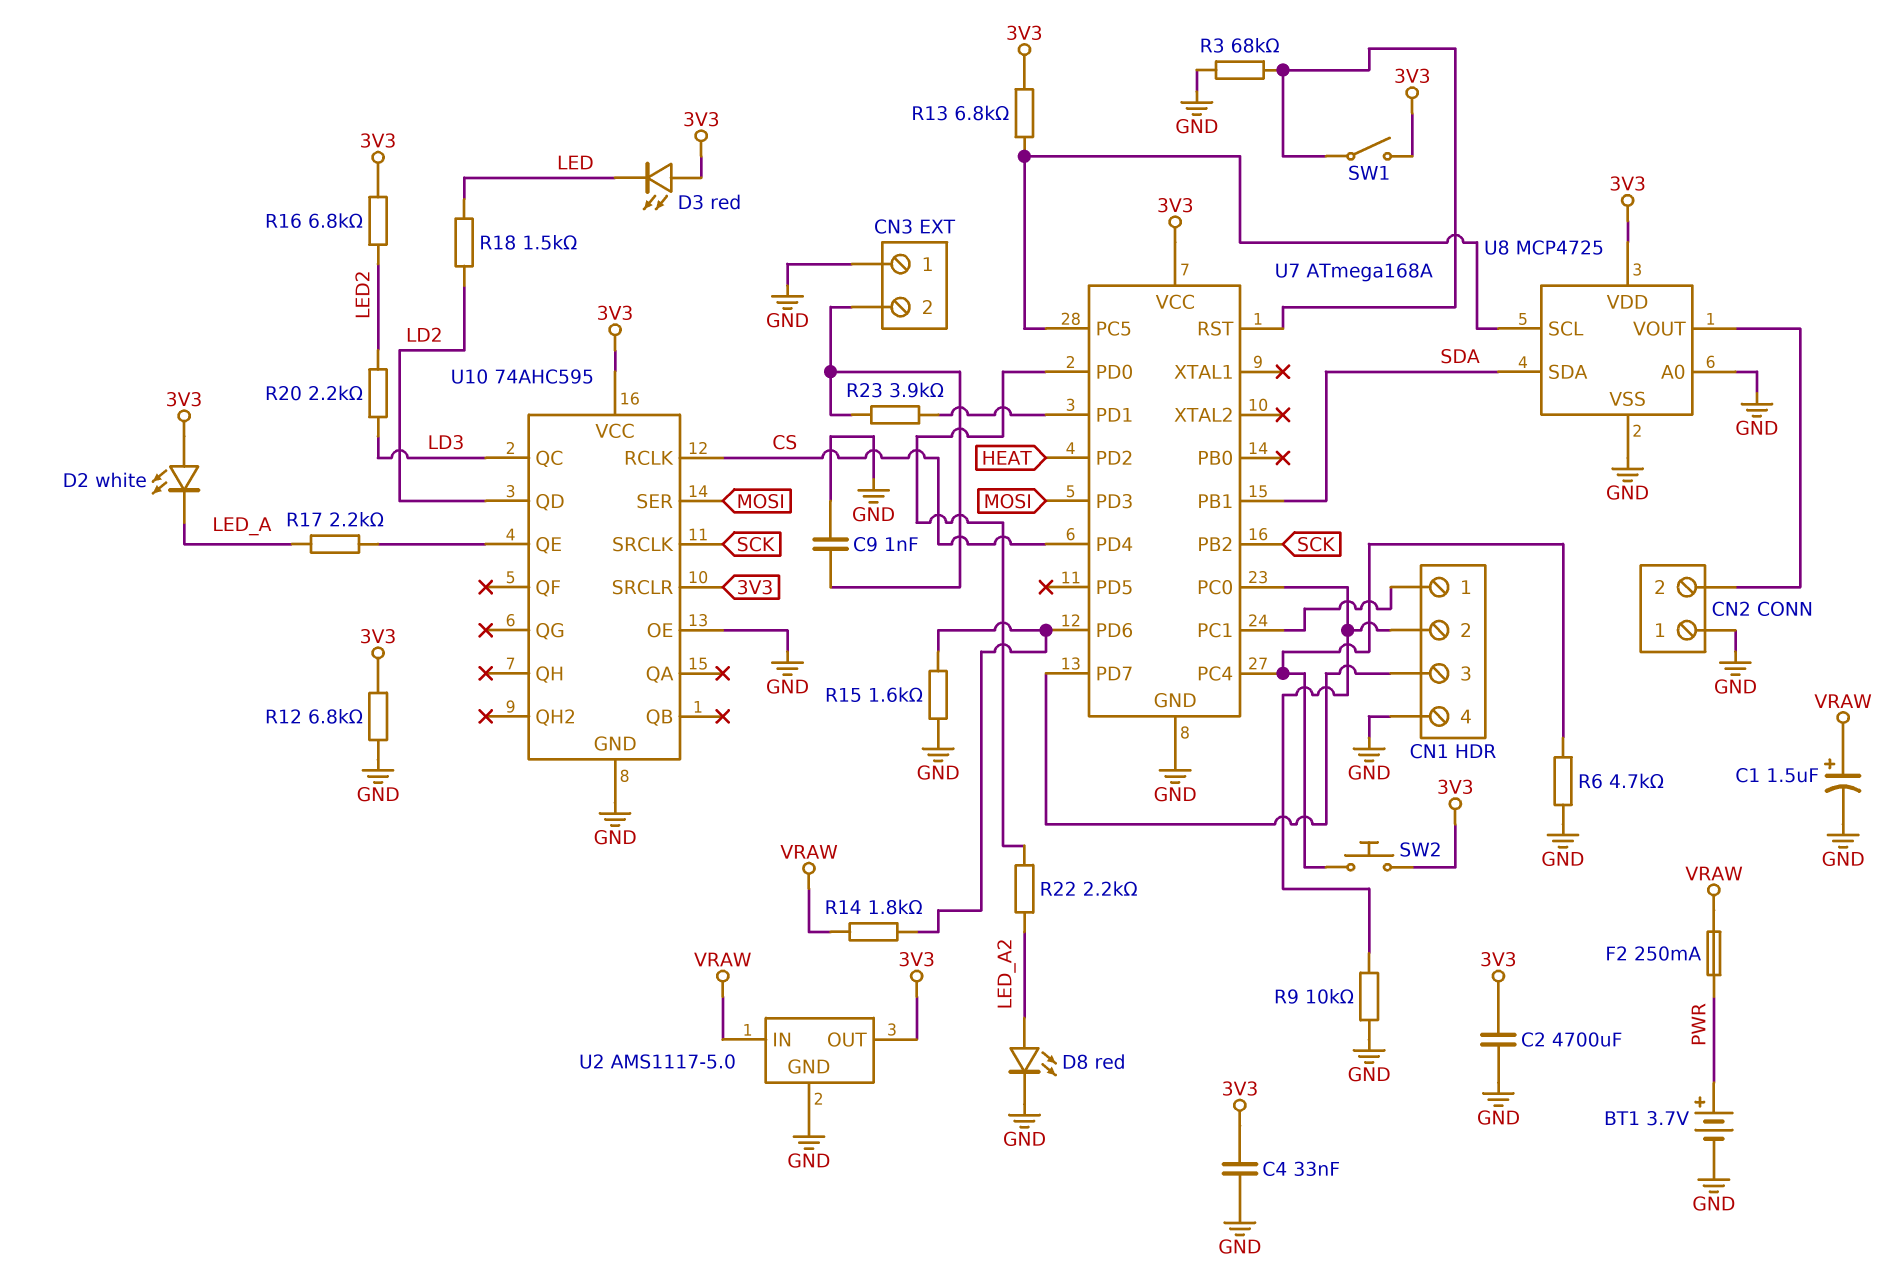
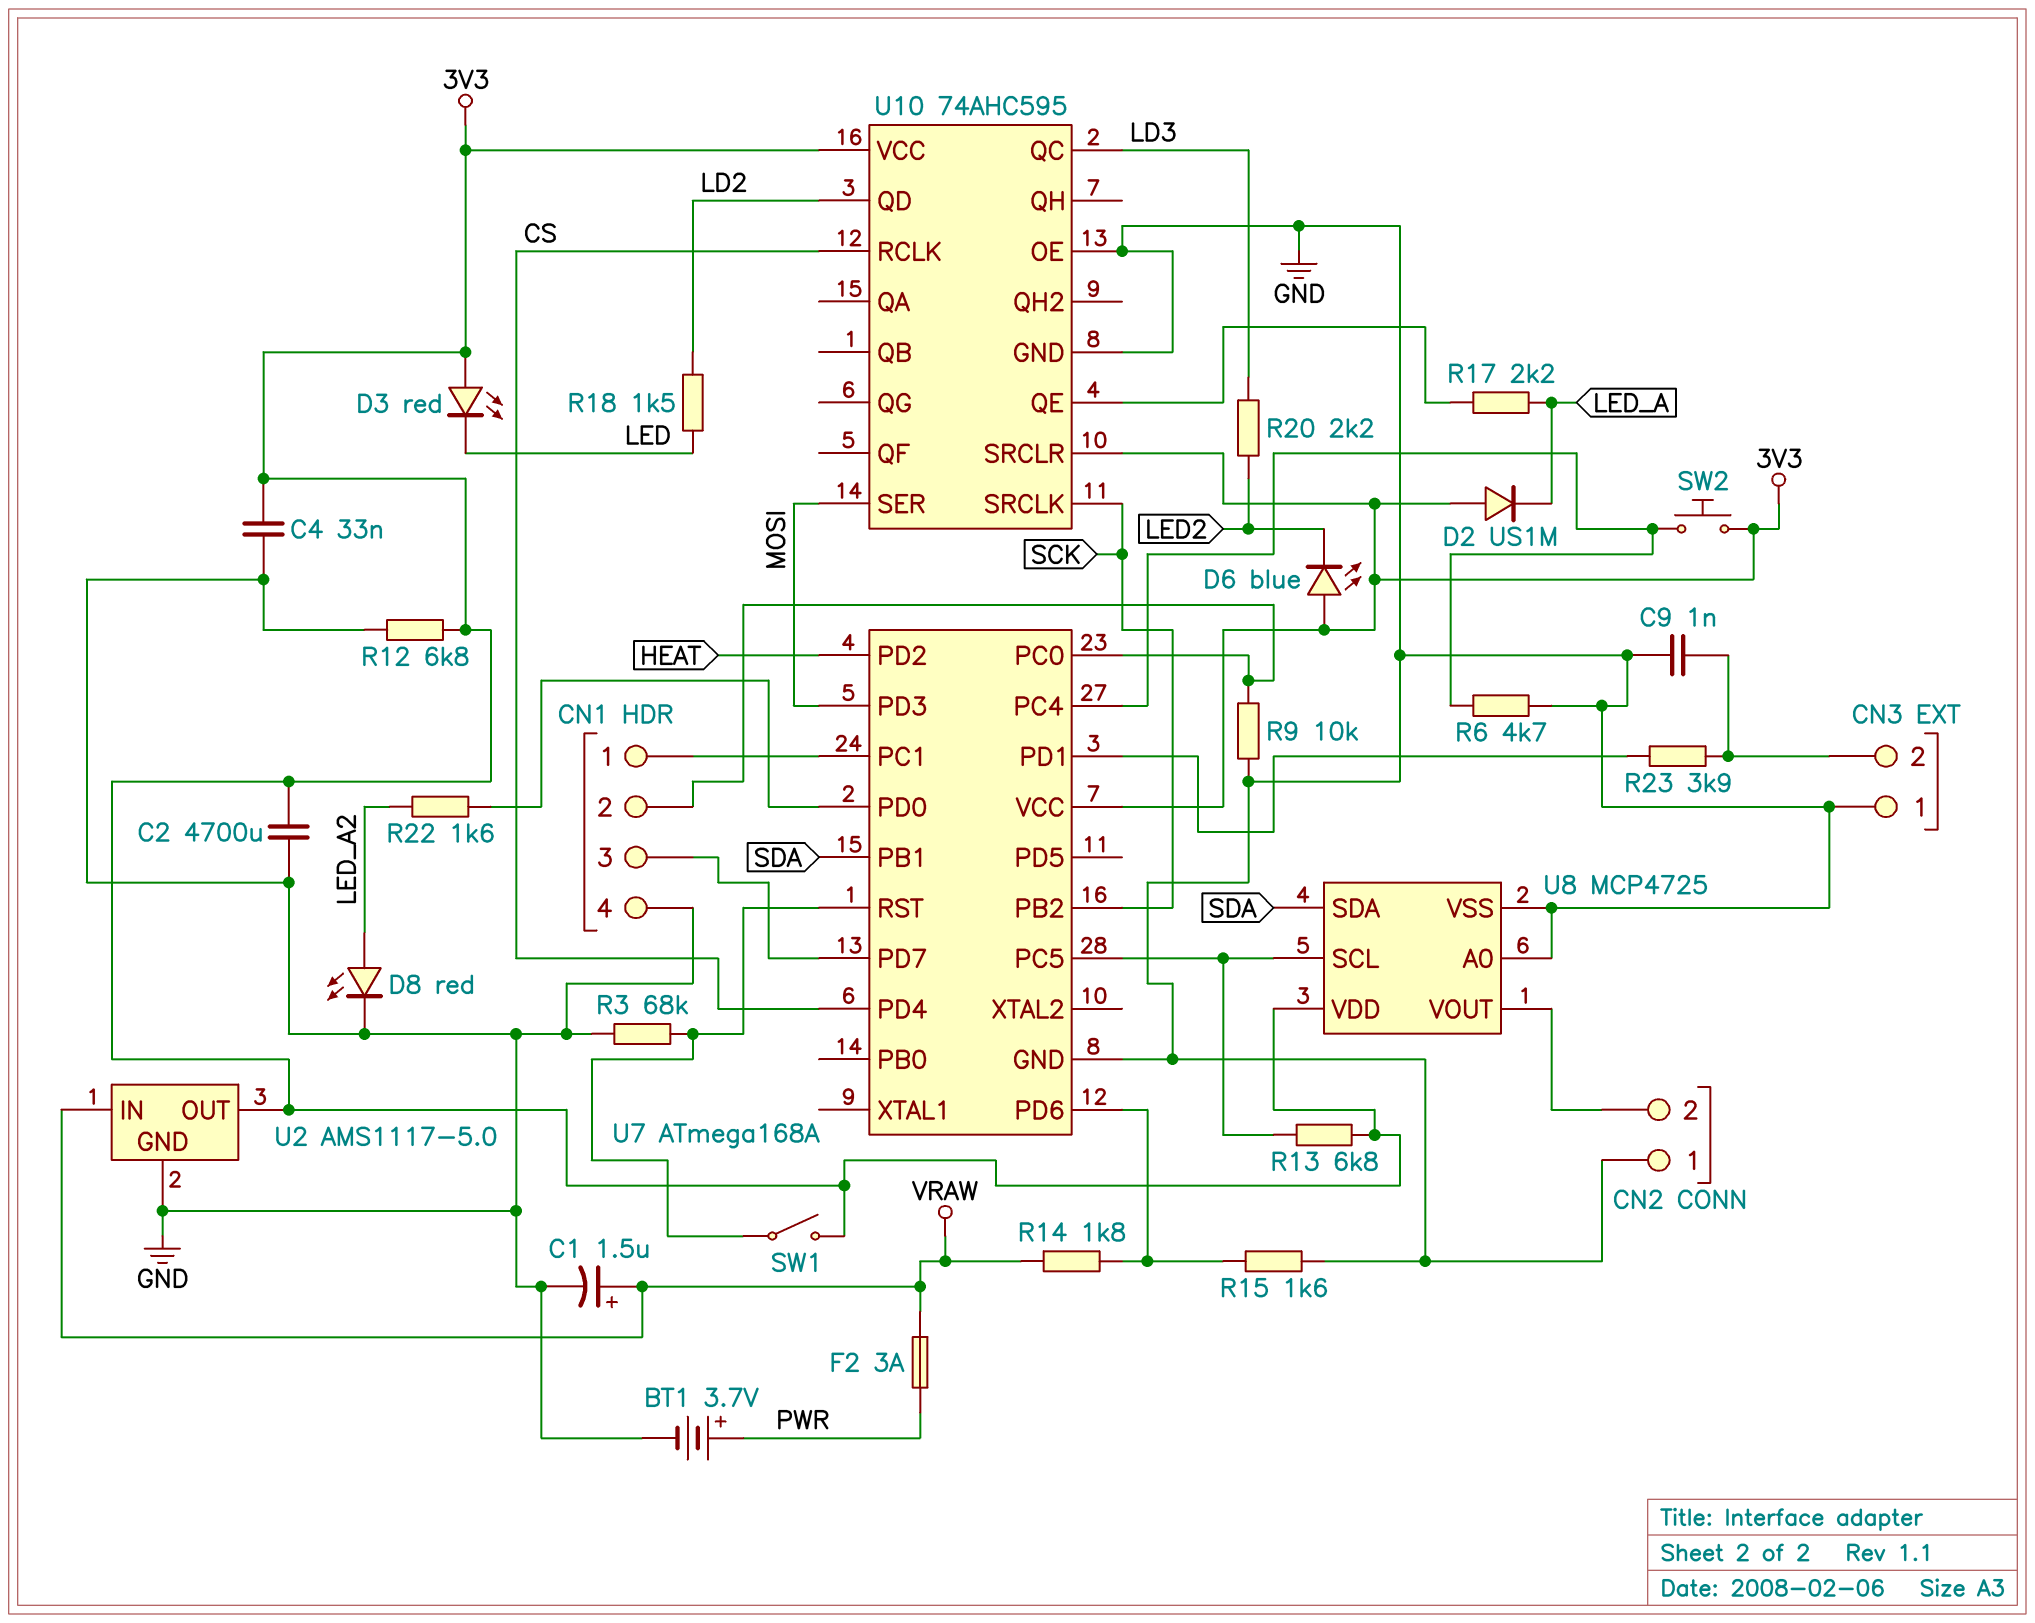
D2: LED white (A 3V3, K LED_A) -> diode US1M (A 3V3, K LED_A)
D6: none -> LED blue (A 3V3, K LED2)
F2: 250mA (PWR, VRAW) -> 3A (PWR, VRAW)
R16: 6.8k (3V3, LED2) -> none
R22: 2.2k (LED_A2, U7/PD0) -> 1.6k (LED_A2, U7/PD0)

